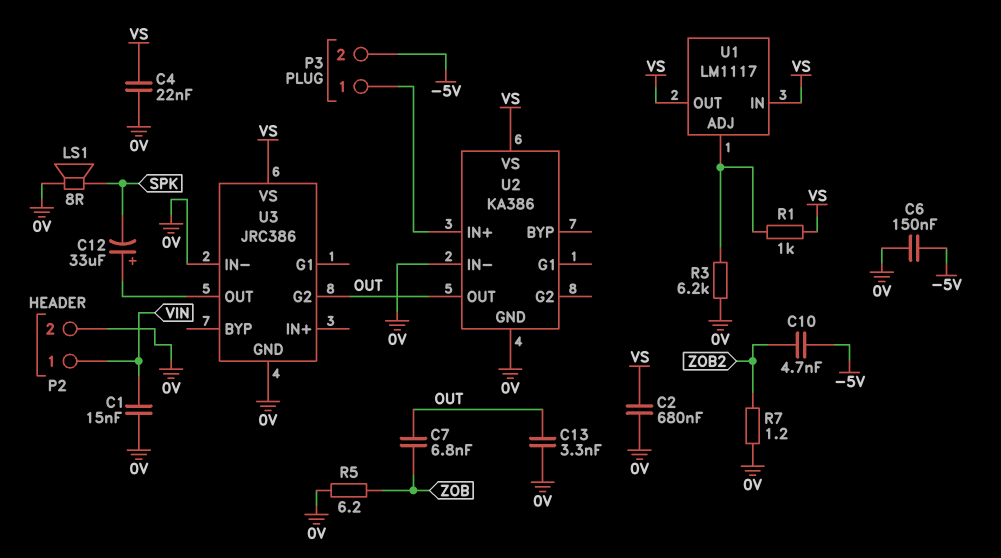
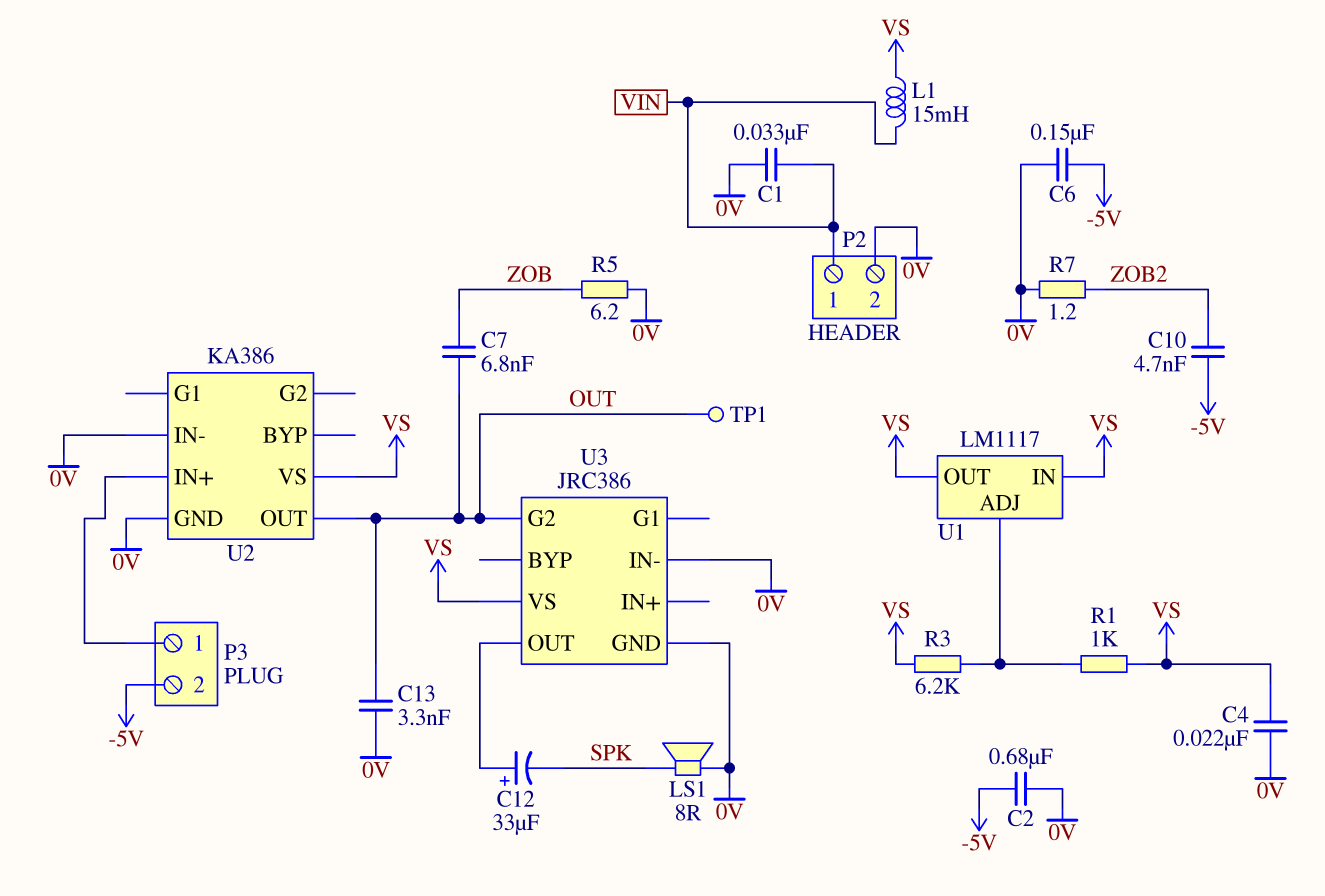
C1: 15nF (0V, VIN) -> 33nF (0V, VIN)
C2: 680nF (0V, VS) -> 680nF (-5V, 0V)
L1: none -> 15mH (VIN, VS)
R3: 6.2k (0V, U1/ADJ) -> 6.2k (U1/ADJ, VS)
TP1: none -> test point (OUT)

